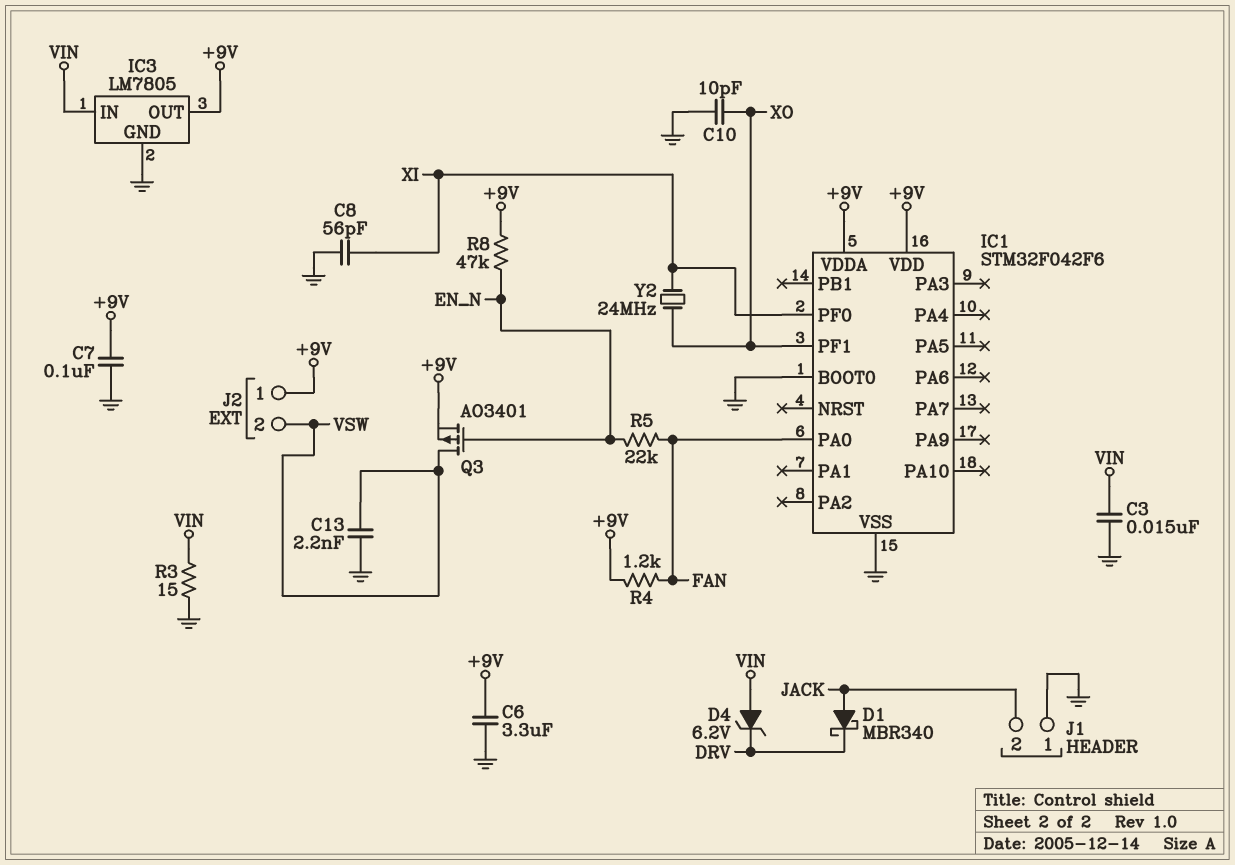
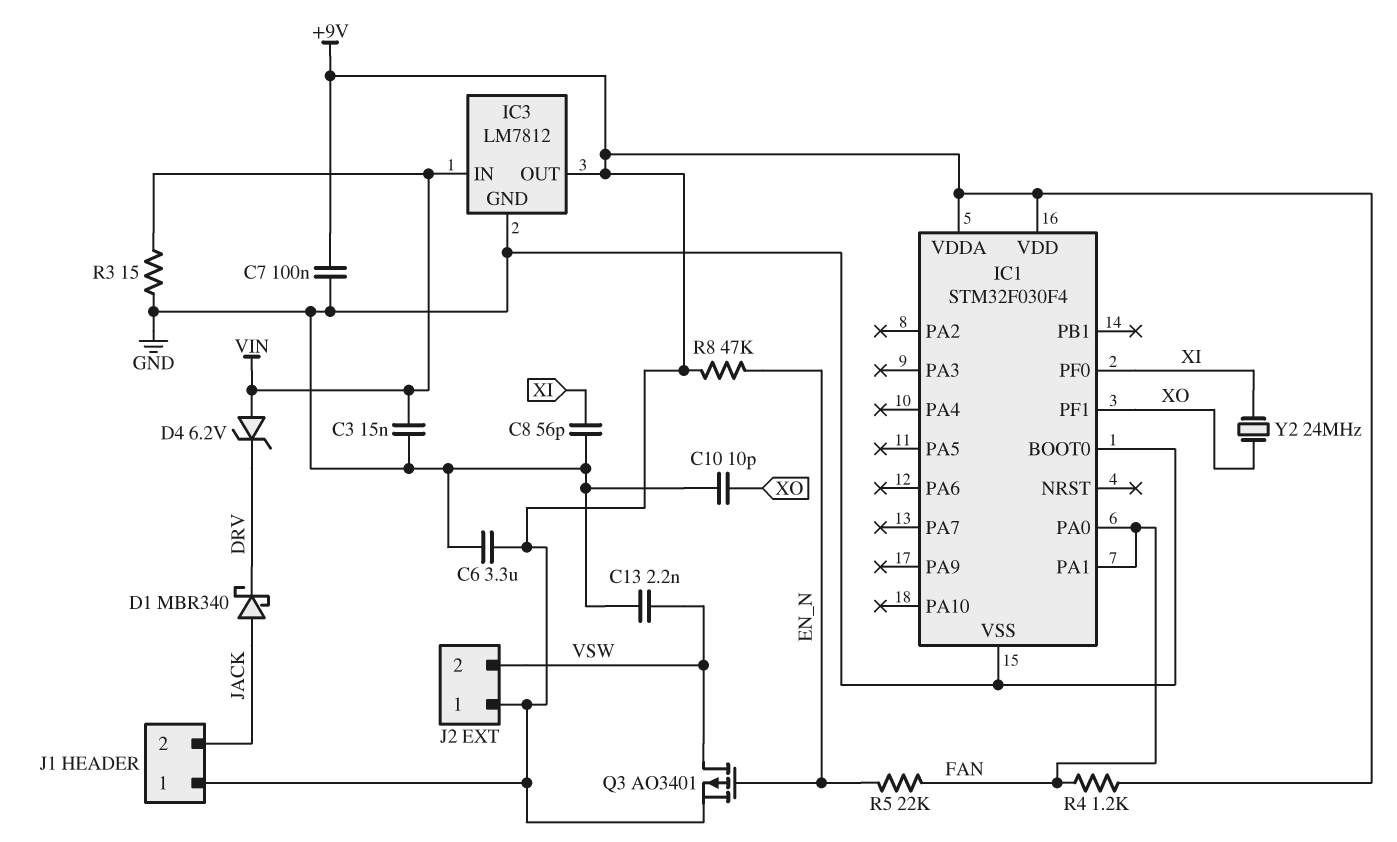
IC1: STM32F042F6 -> STM32F030F4
IC1 pin PA1: none -> FAN
IC3: LM7805 -> LM7812
J1 pin 1: GND -> +9V

